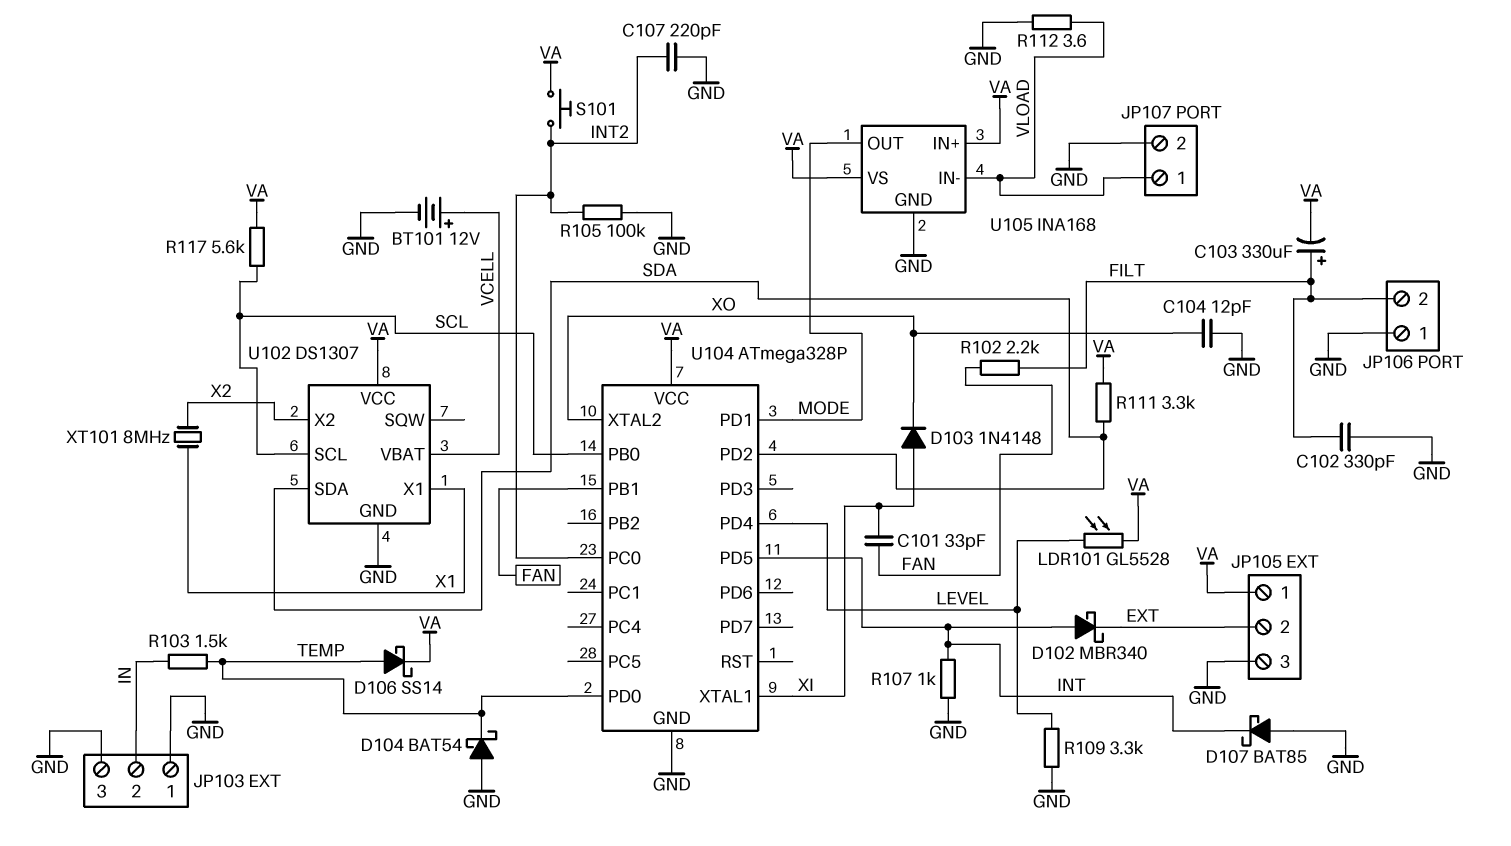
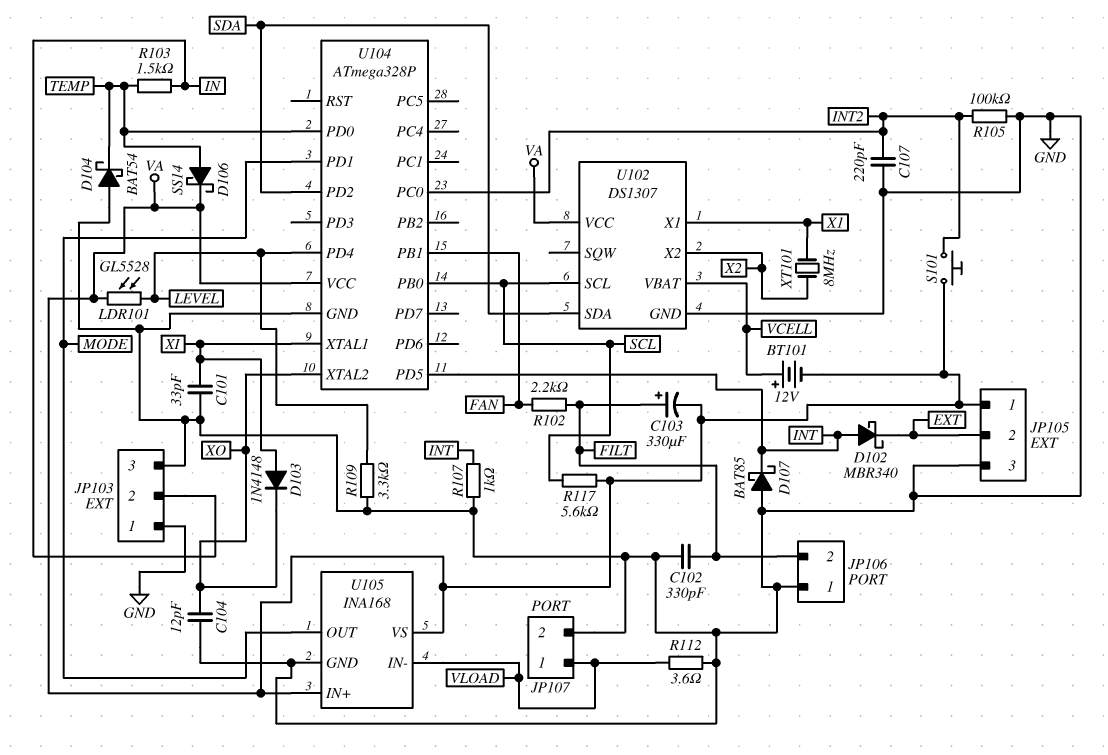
BT101: 12V (plus VCELL, minus GND) -> 12V (plus VCELL, minus VA)
C101: 33pF (FAN, XI) -> 33pF (GND, XI)
R111: 3.3k (SDA, VA) -> none

